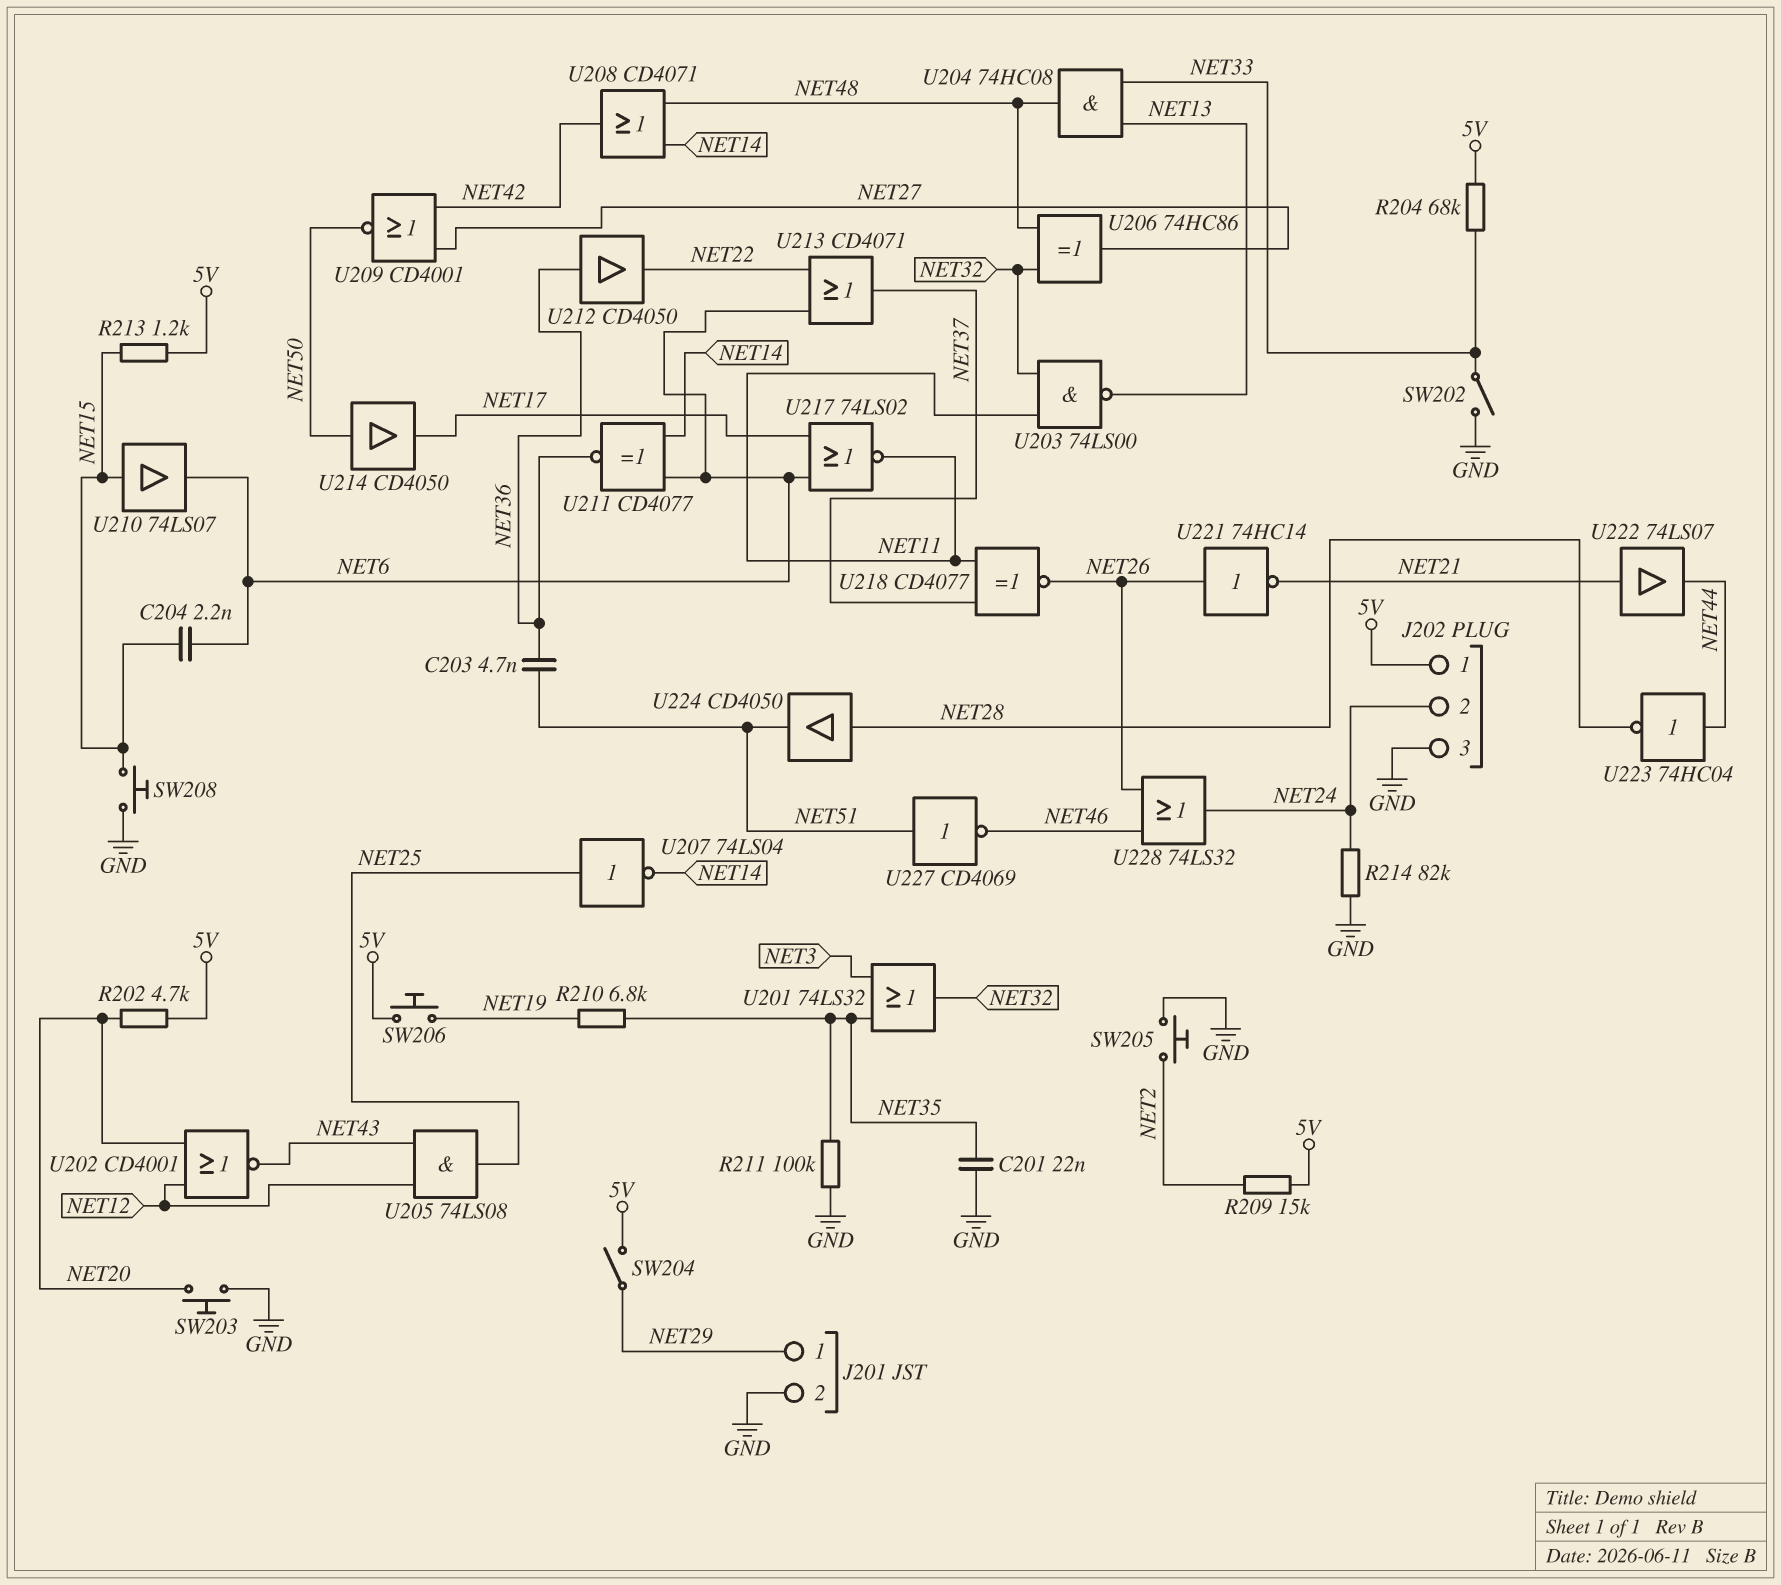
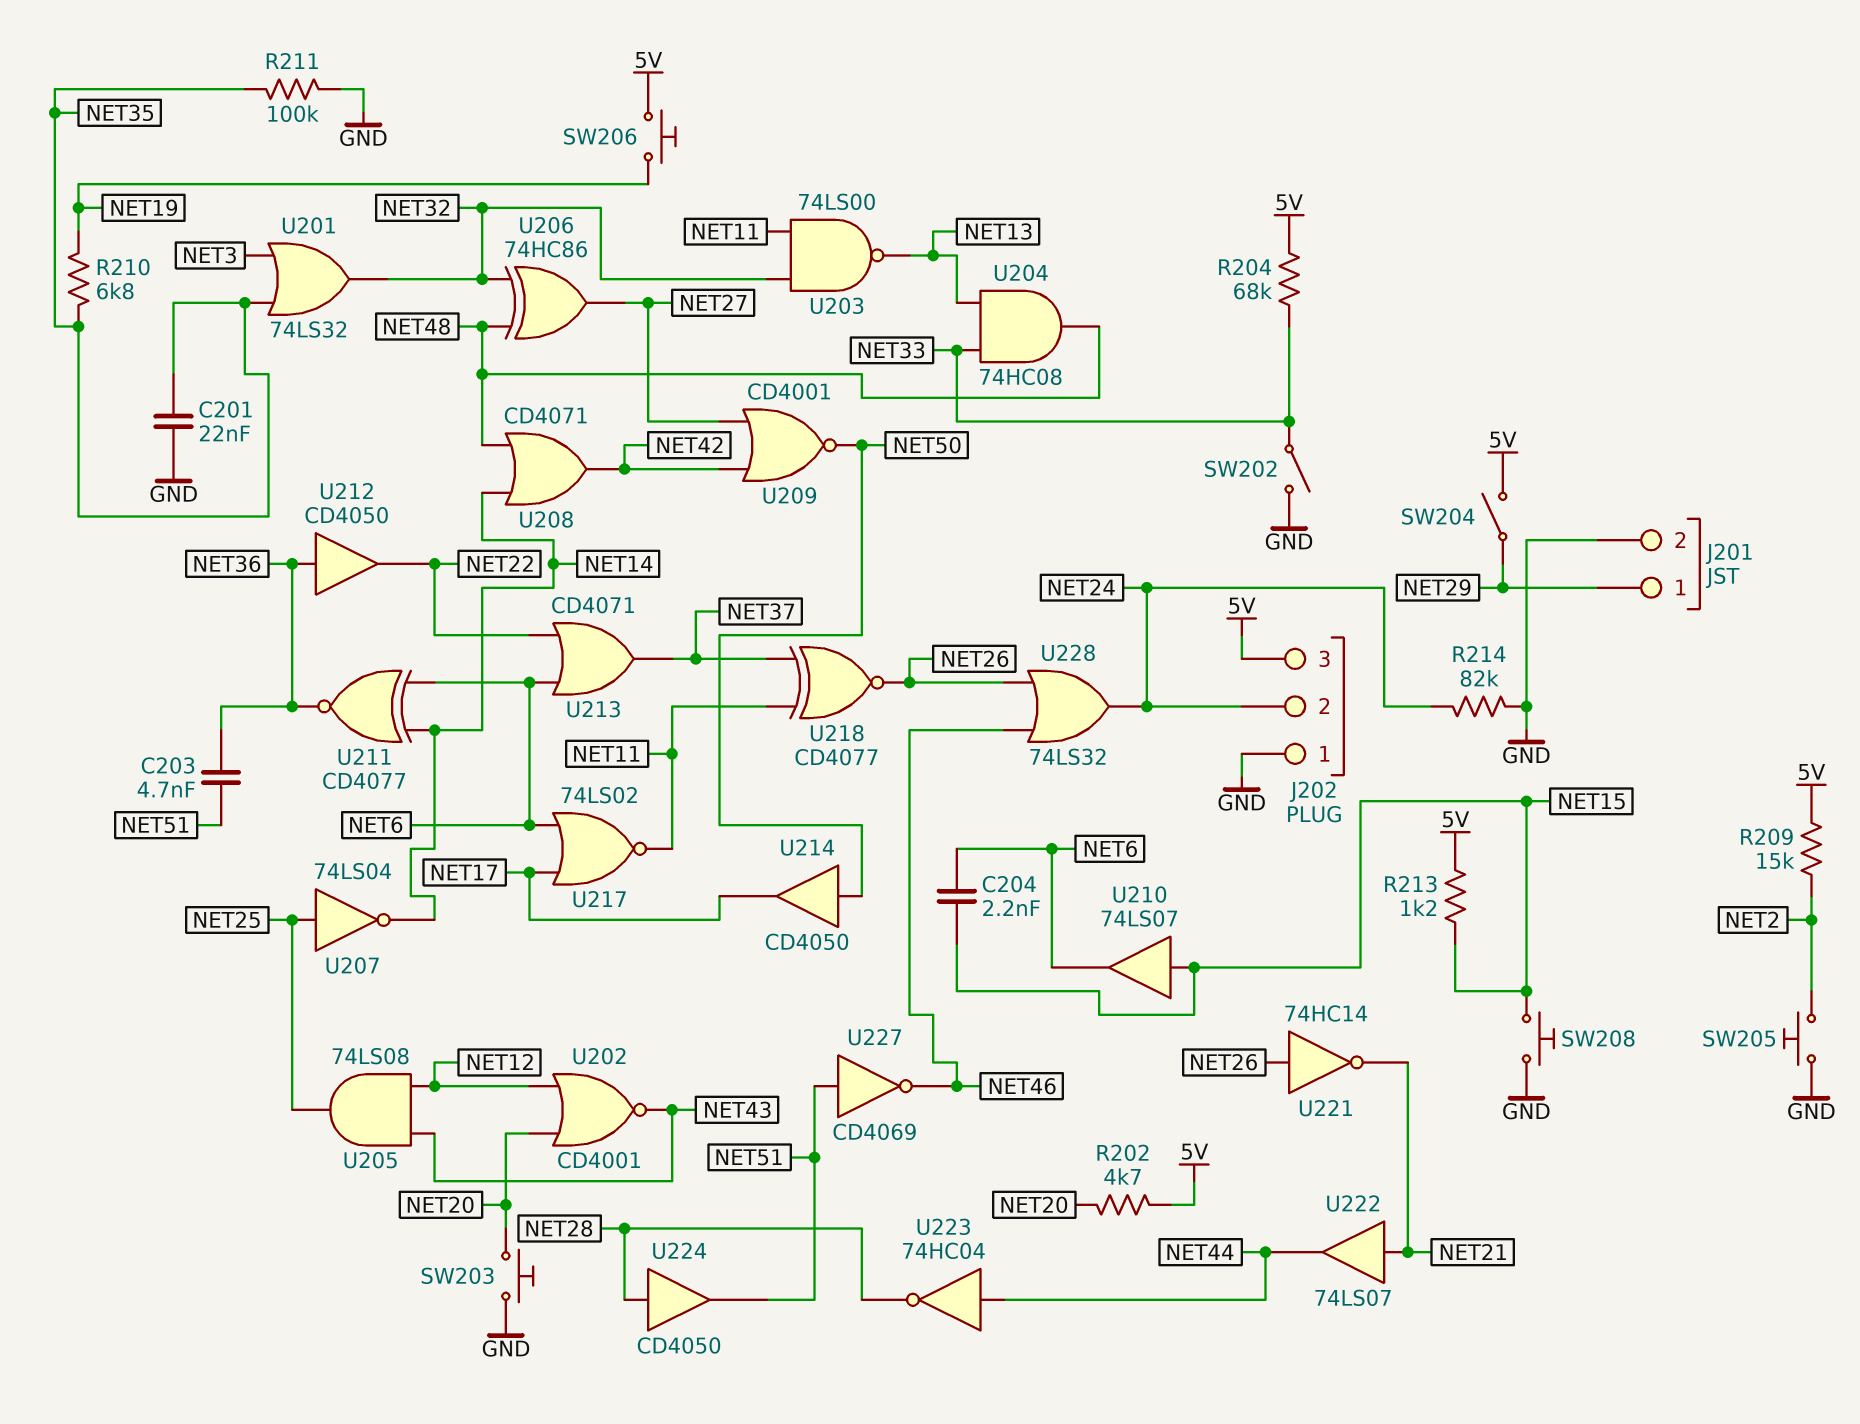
J202 pin 1: 5V -> GND
J202 pin 3: GND -> 5V

